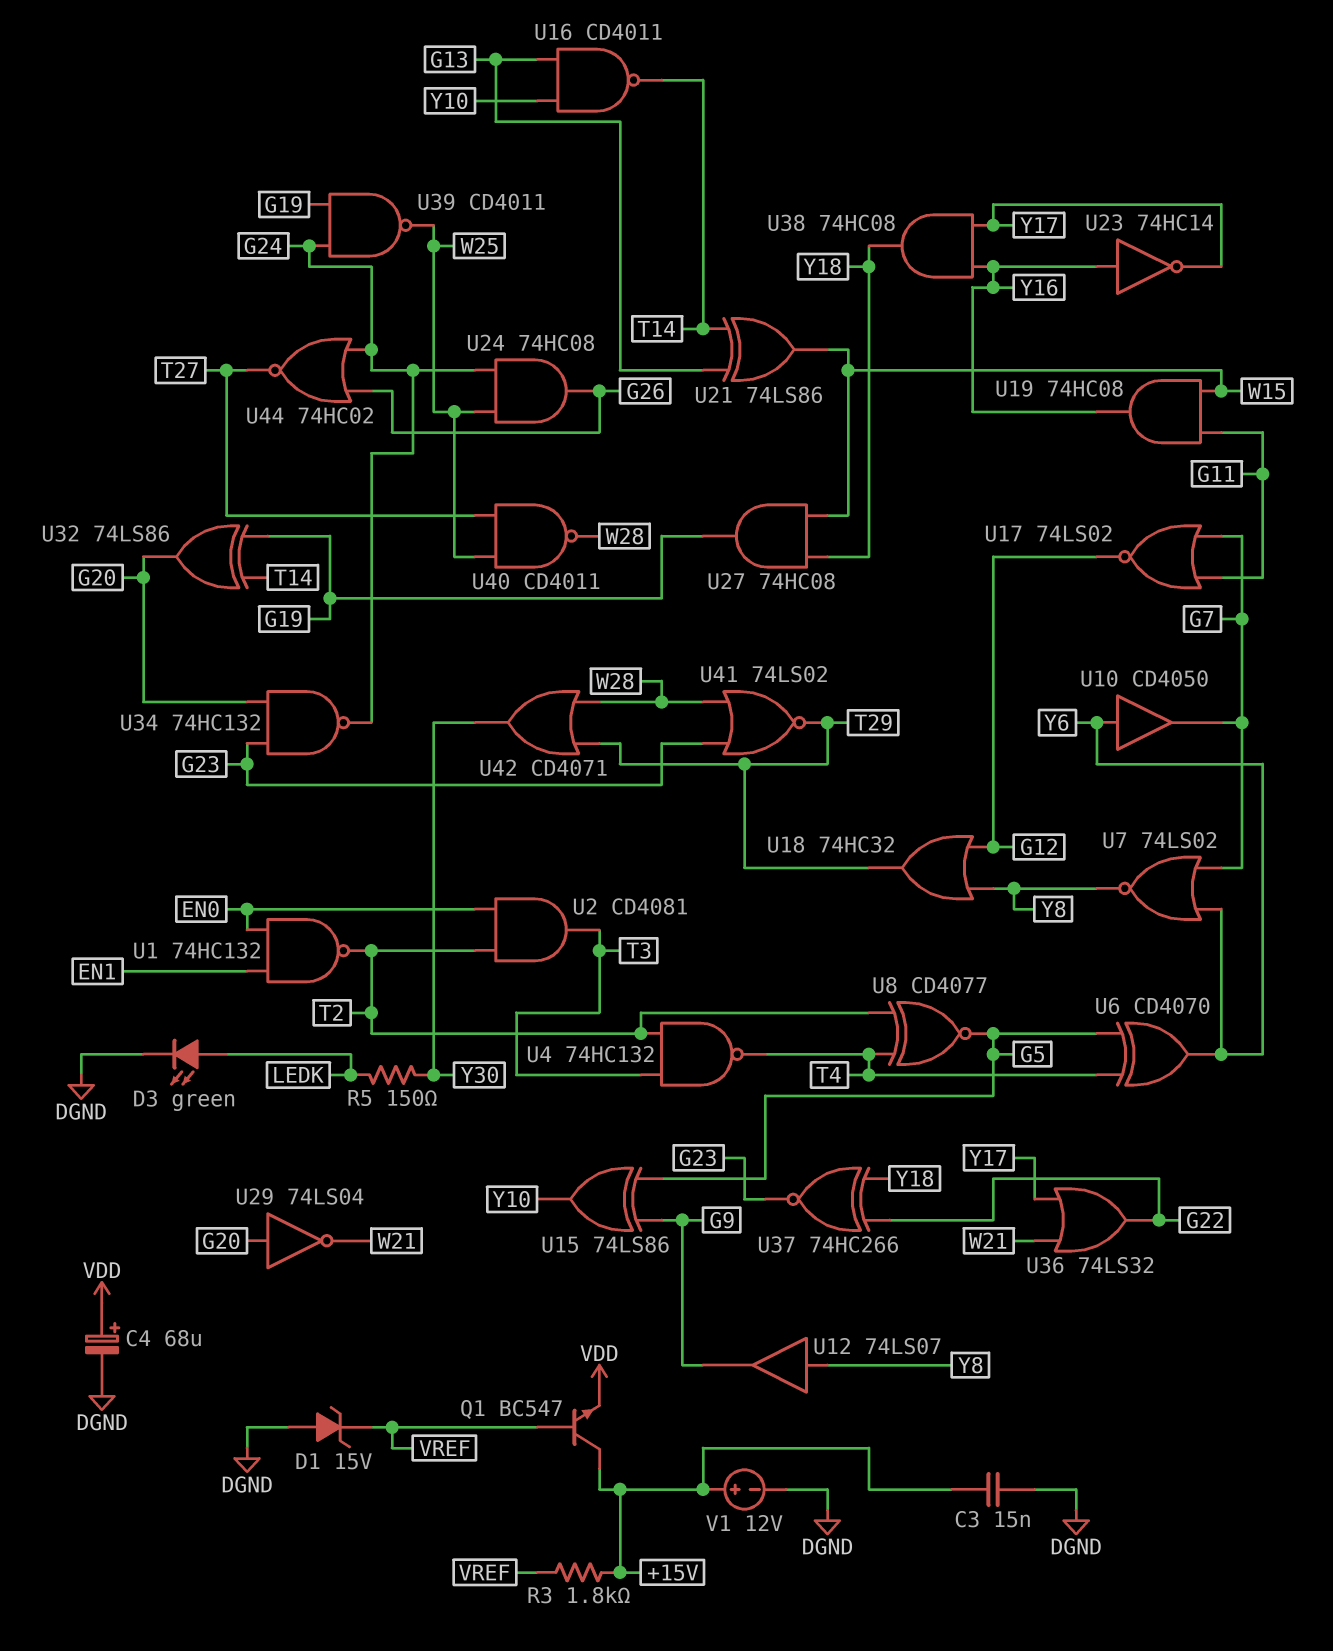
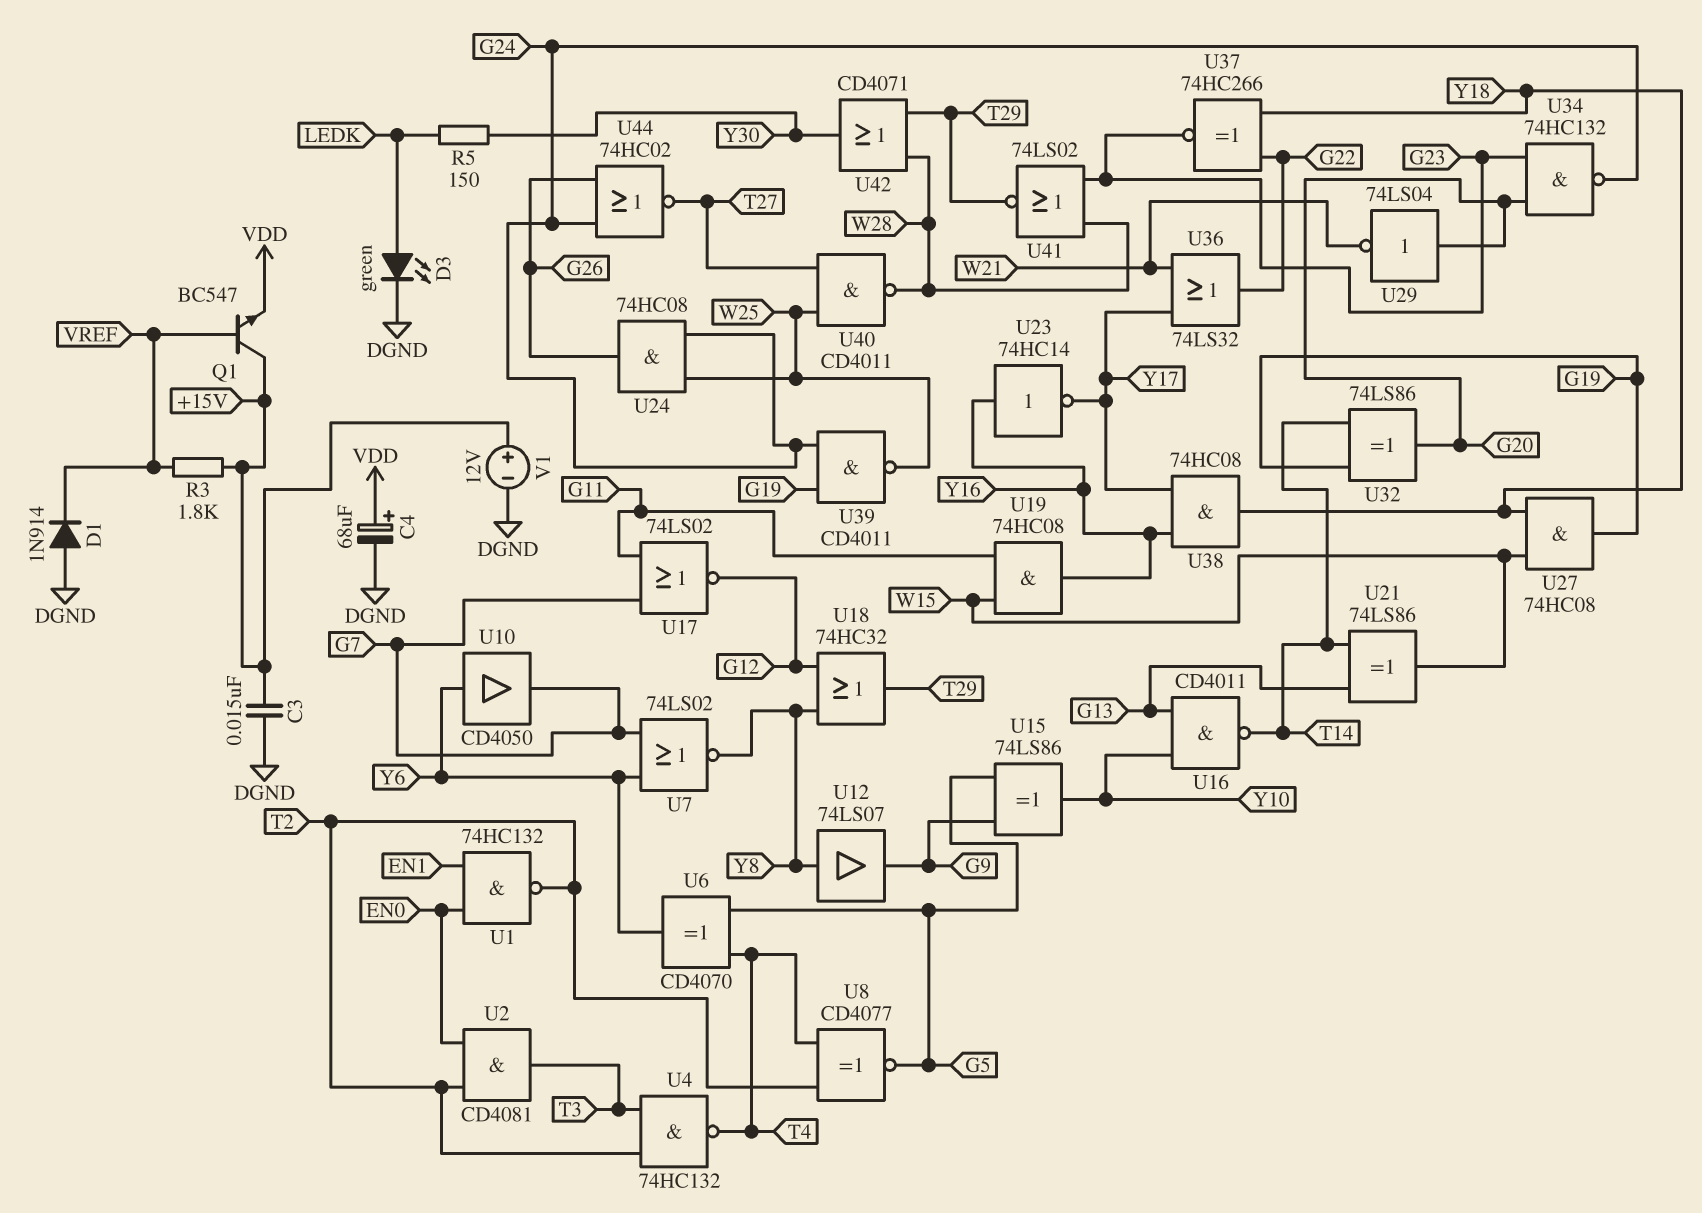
D1: zener 15V (A DGND, K VREF) -> diode 1N914 (A DGND, K VREF)

